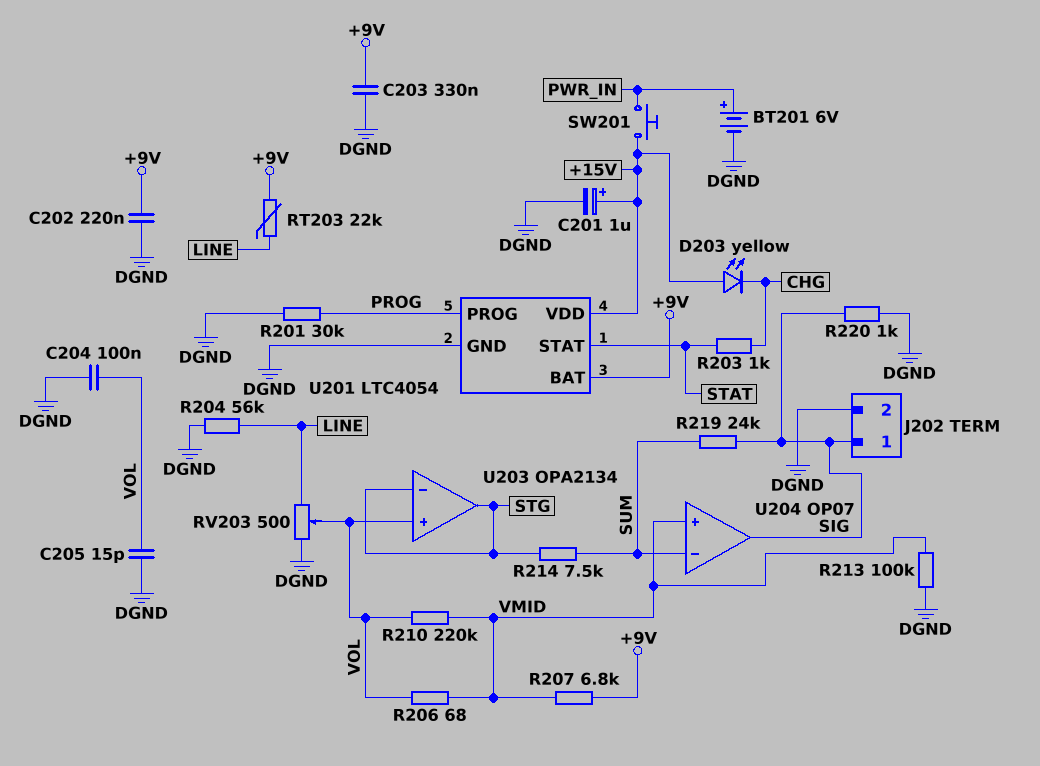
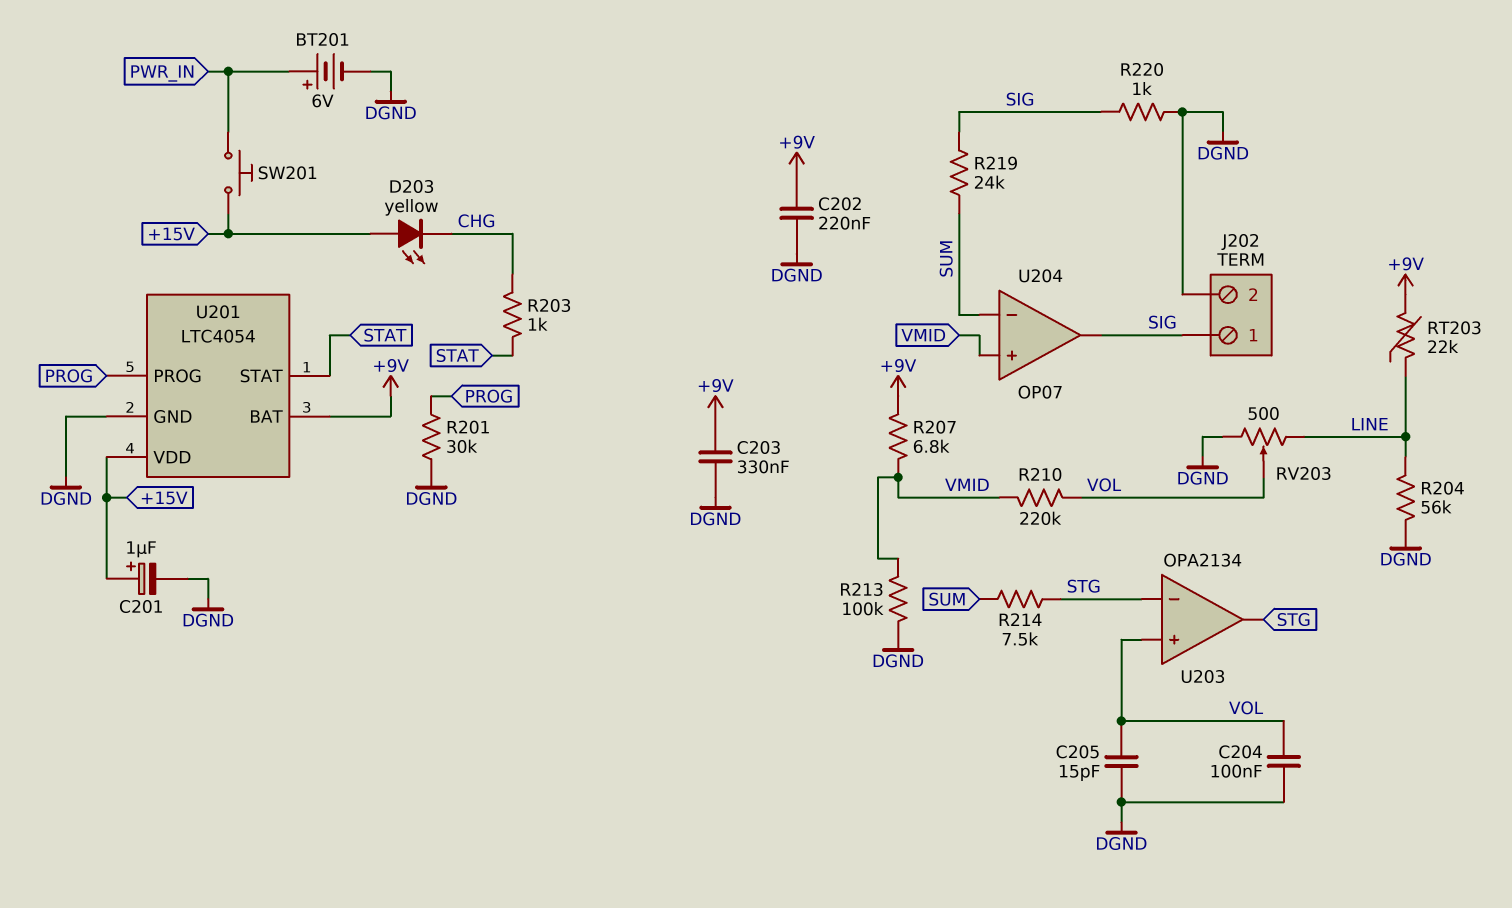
R206: 68 (VMID, VOL) -> none

